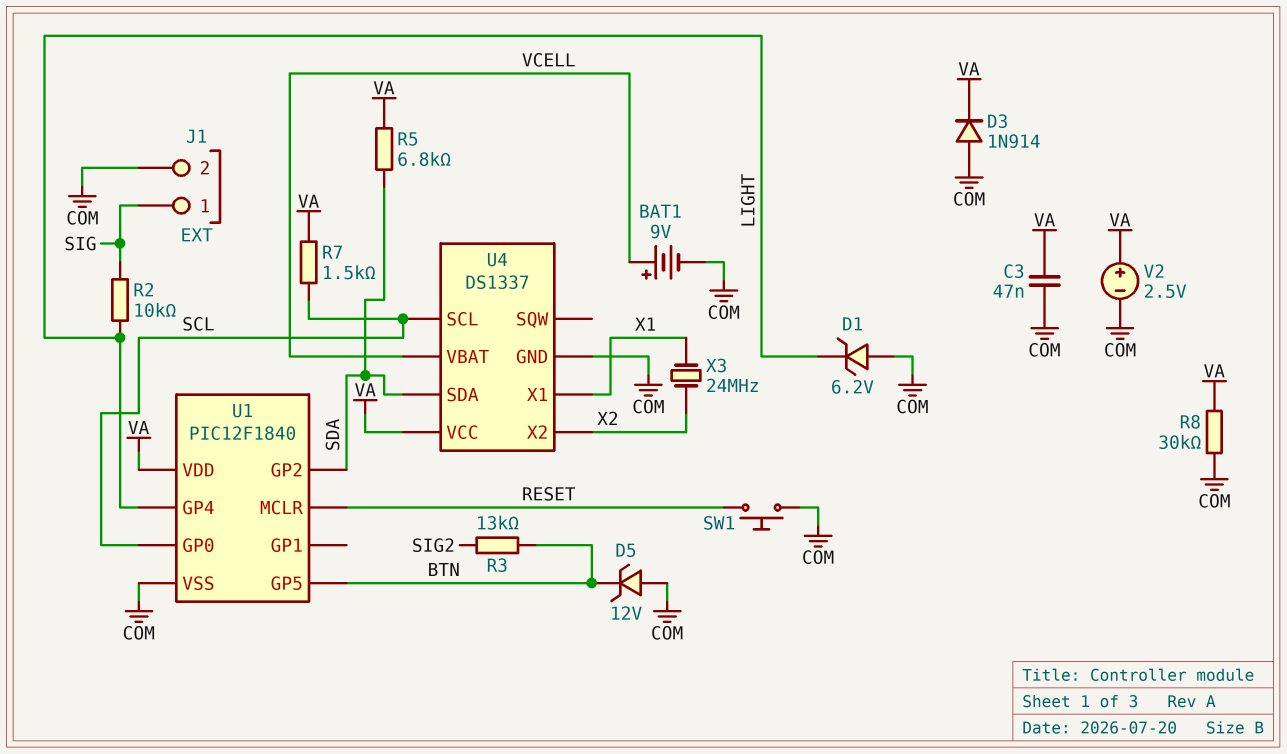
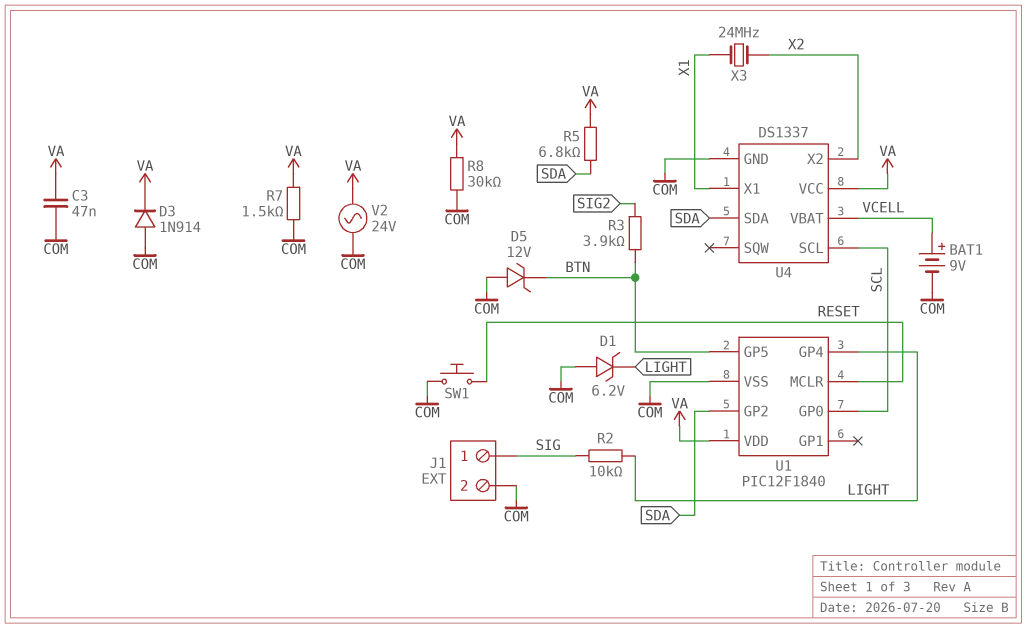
R3: 13k (BTN, SIG2) -> 3.9k (BTN, SIG2)
R7: 1.5k (SCL, VA) -> 1.5k (COM, VA)
V2: 2.5V (plus VA, minus COM) -> AC 24V (COM, VA)

